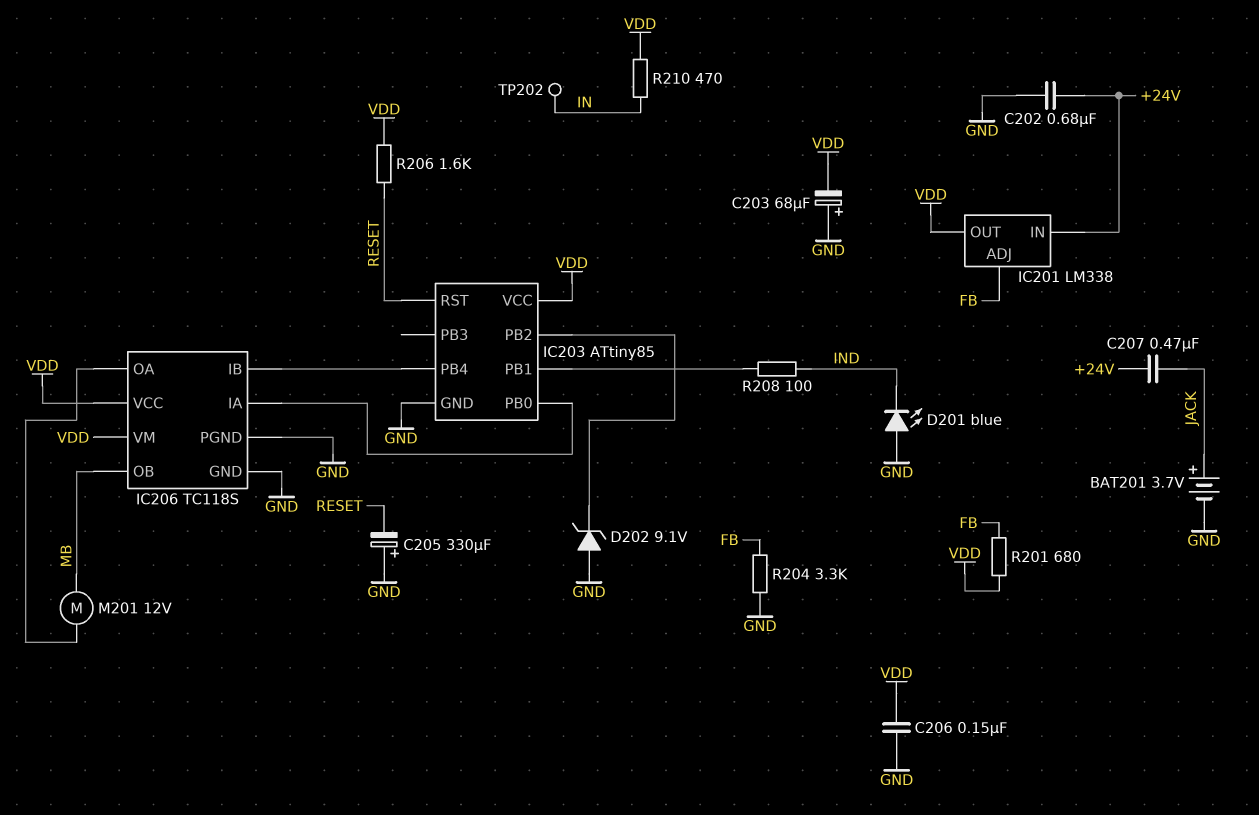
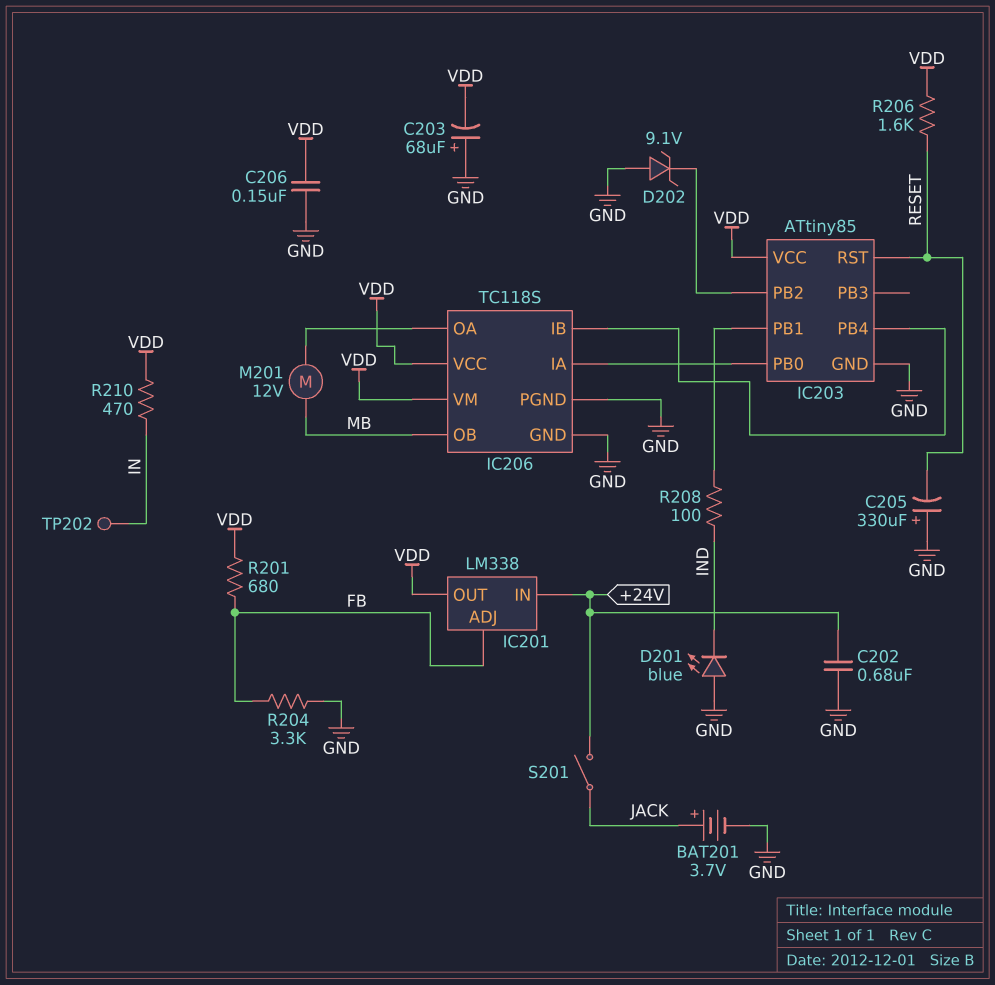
C207: 470nF (+24V, JACK) -> none
S201: none -> switch (+24V, JACK)

